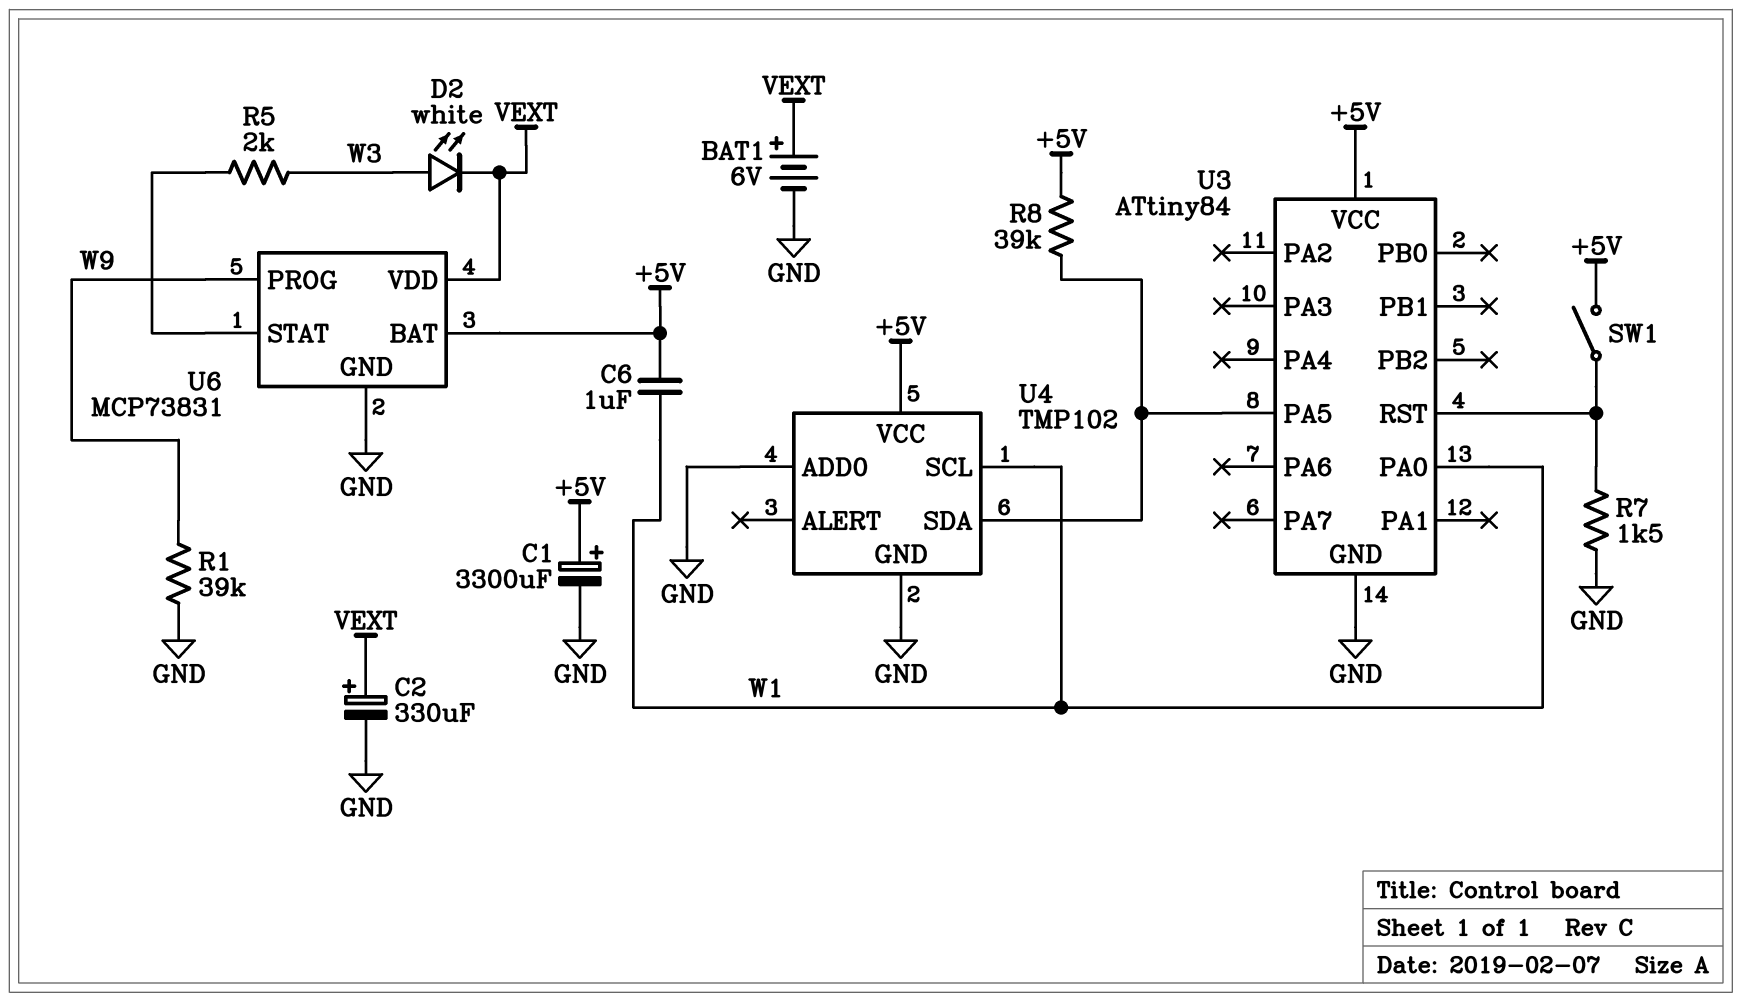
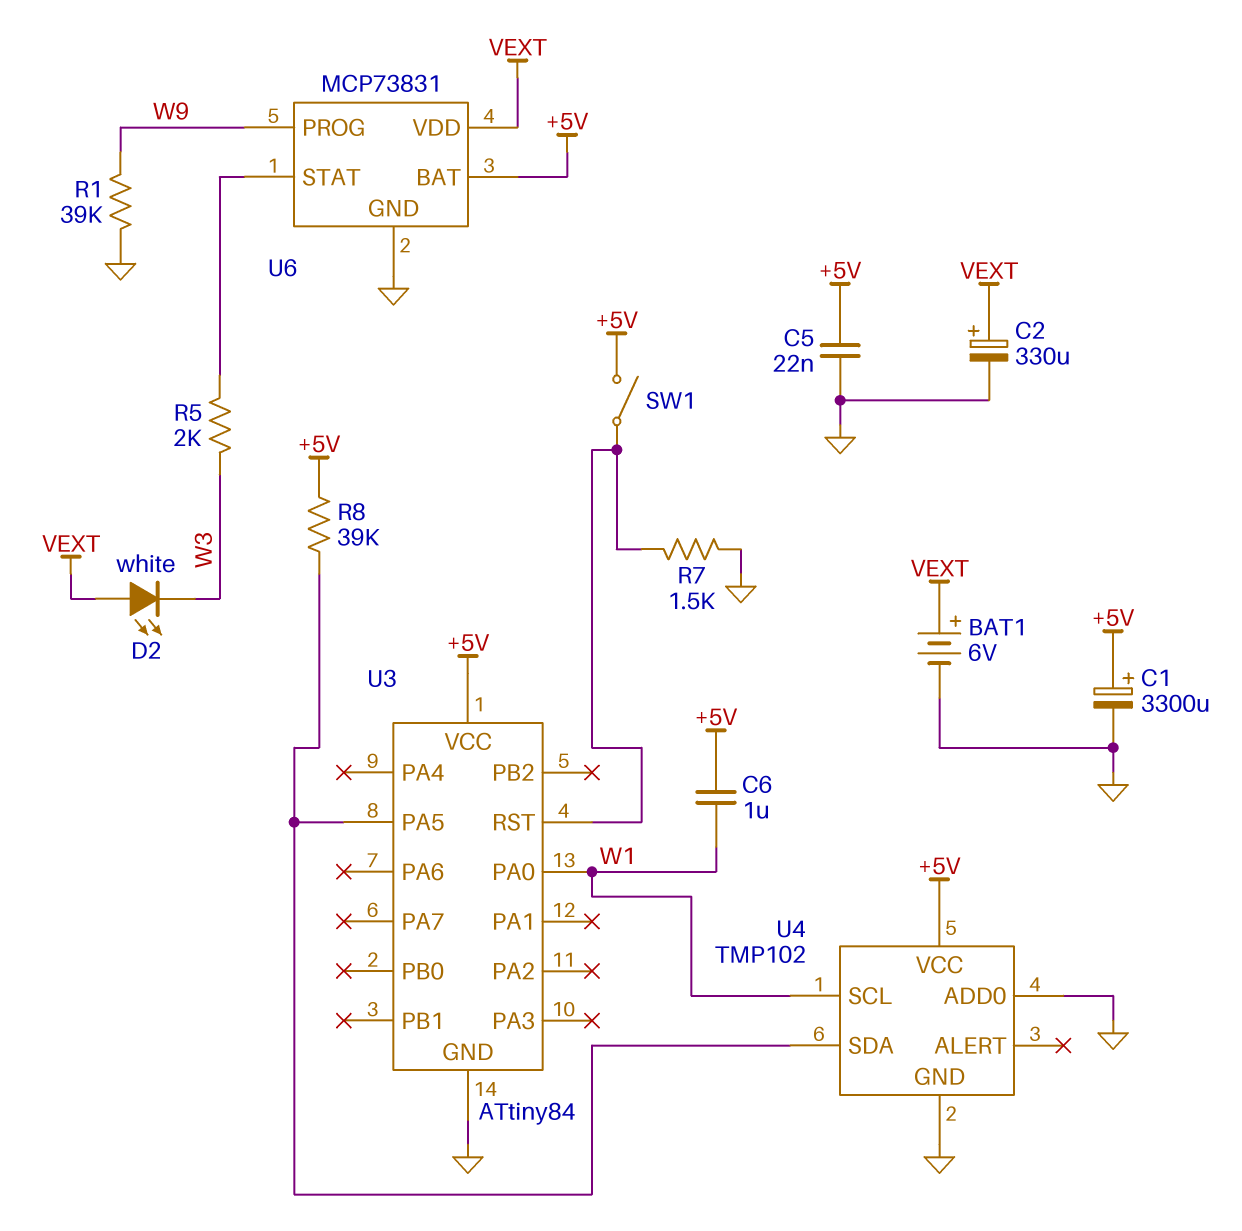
C5: none -> 22nF (+5V, GND)
D2: LED white (A W3, K VEXT) -> LED white (A VEXT, K W3)

